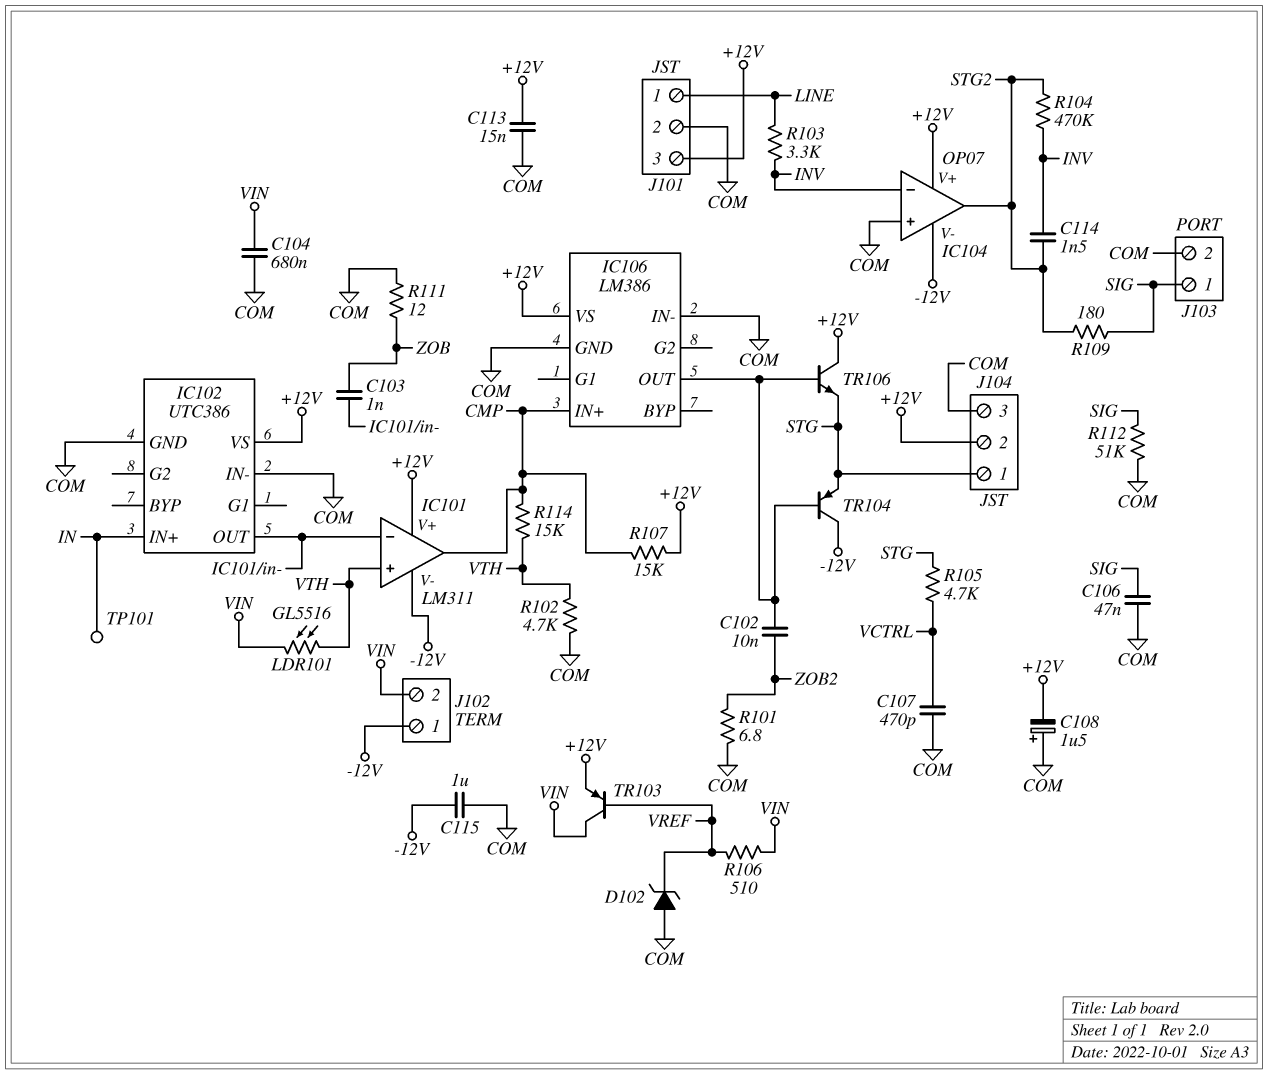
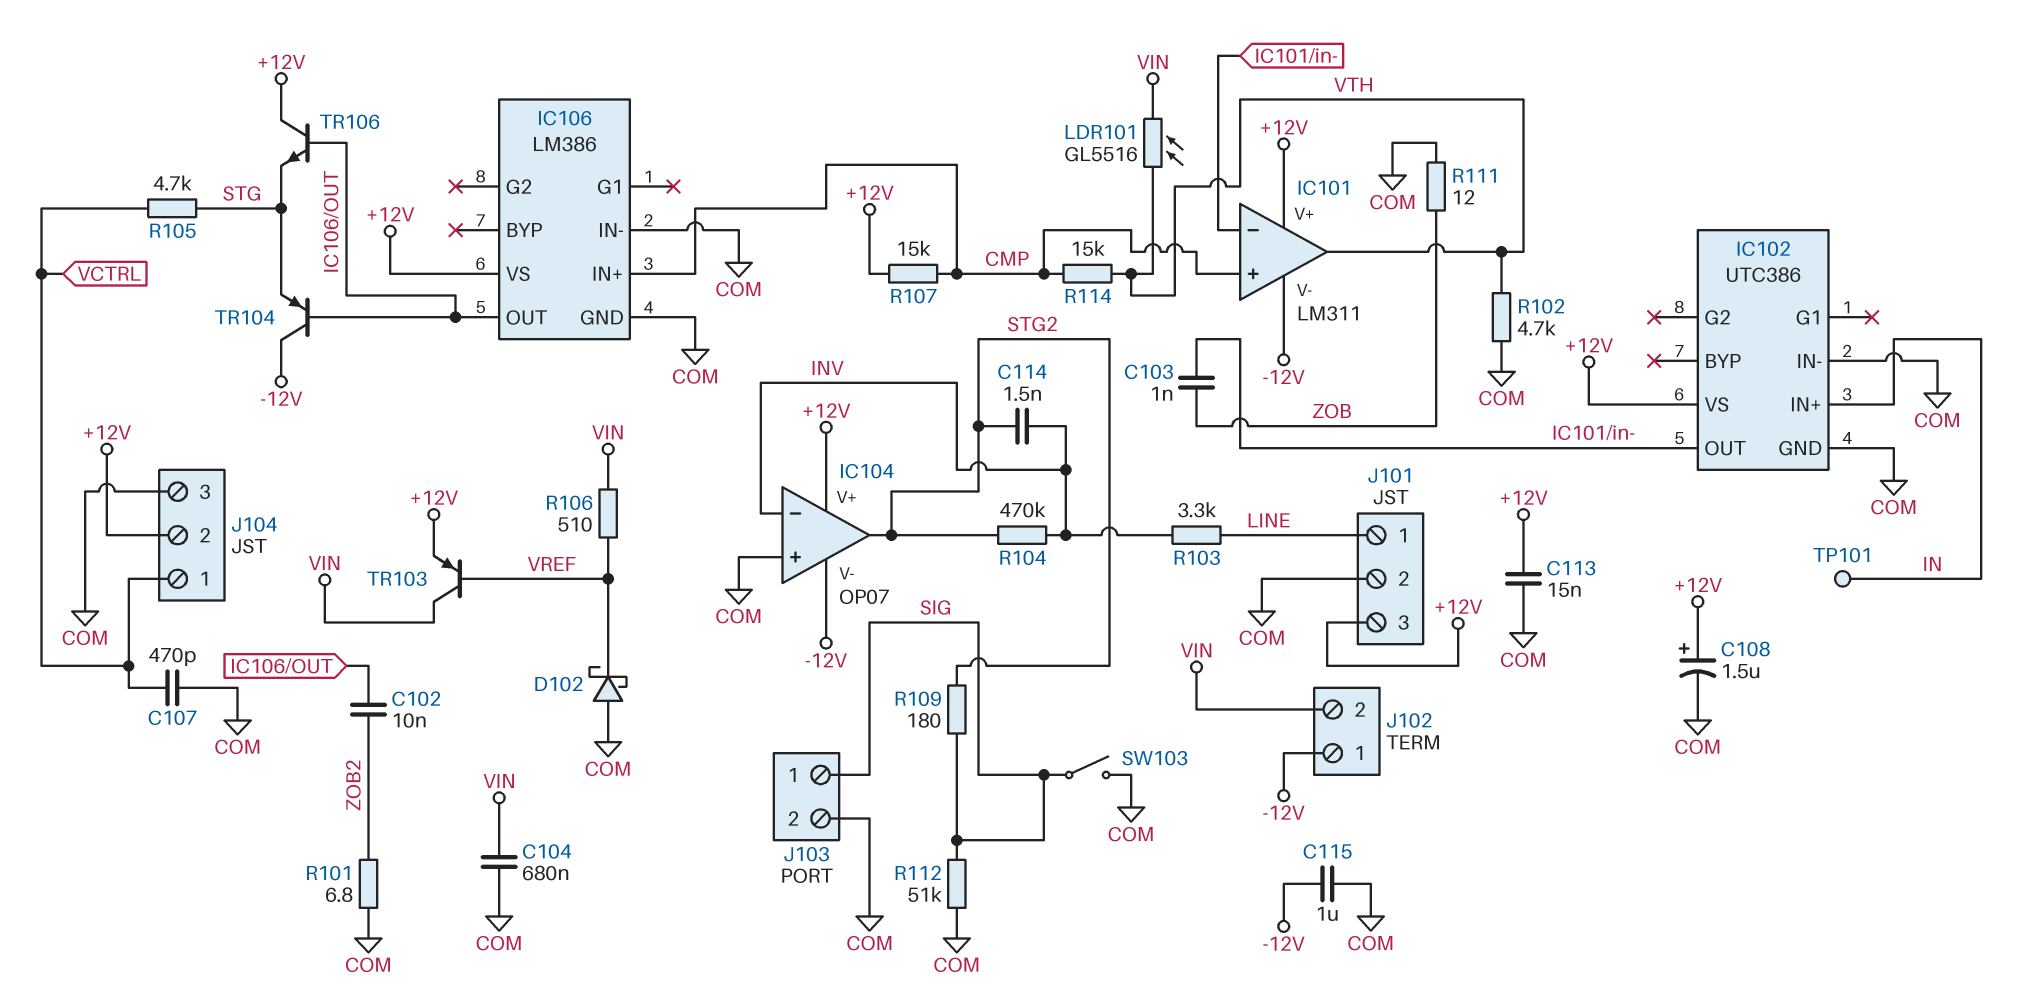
C106: 47nF (COM, SIG) -> none
C108: 1.5uF (plus COM, minus +12V) -> 1.5uF (plus +12V, minus COM)
D102: zener (A COM, K VREF) -> schottky (A COM, K VREF)
IC101 pin in+: VTH -> CMP
IC101 pin out: CMP -> VTH
J104 pin 1: STG -> VCTRL
SW103: none -> switch (COM, SIG)

